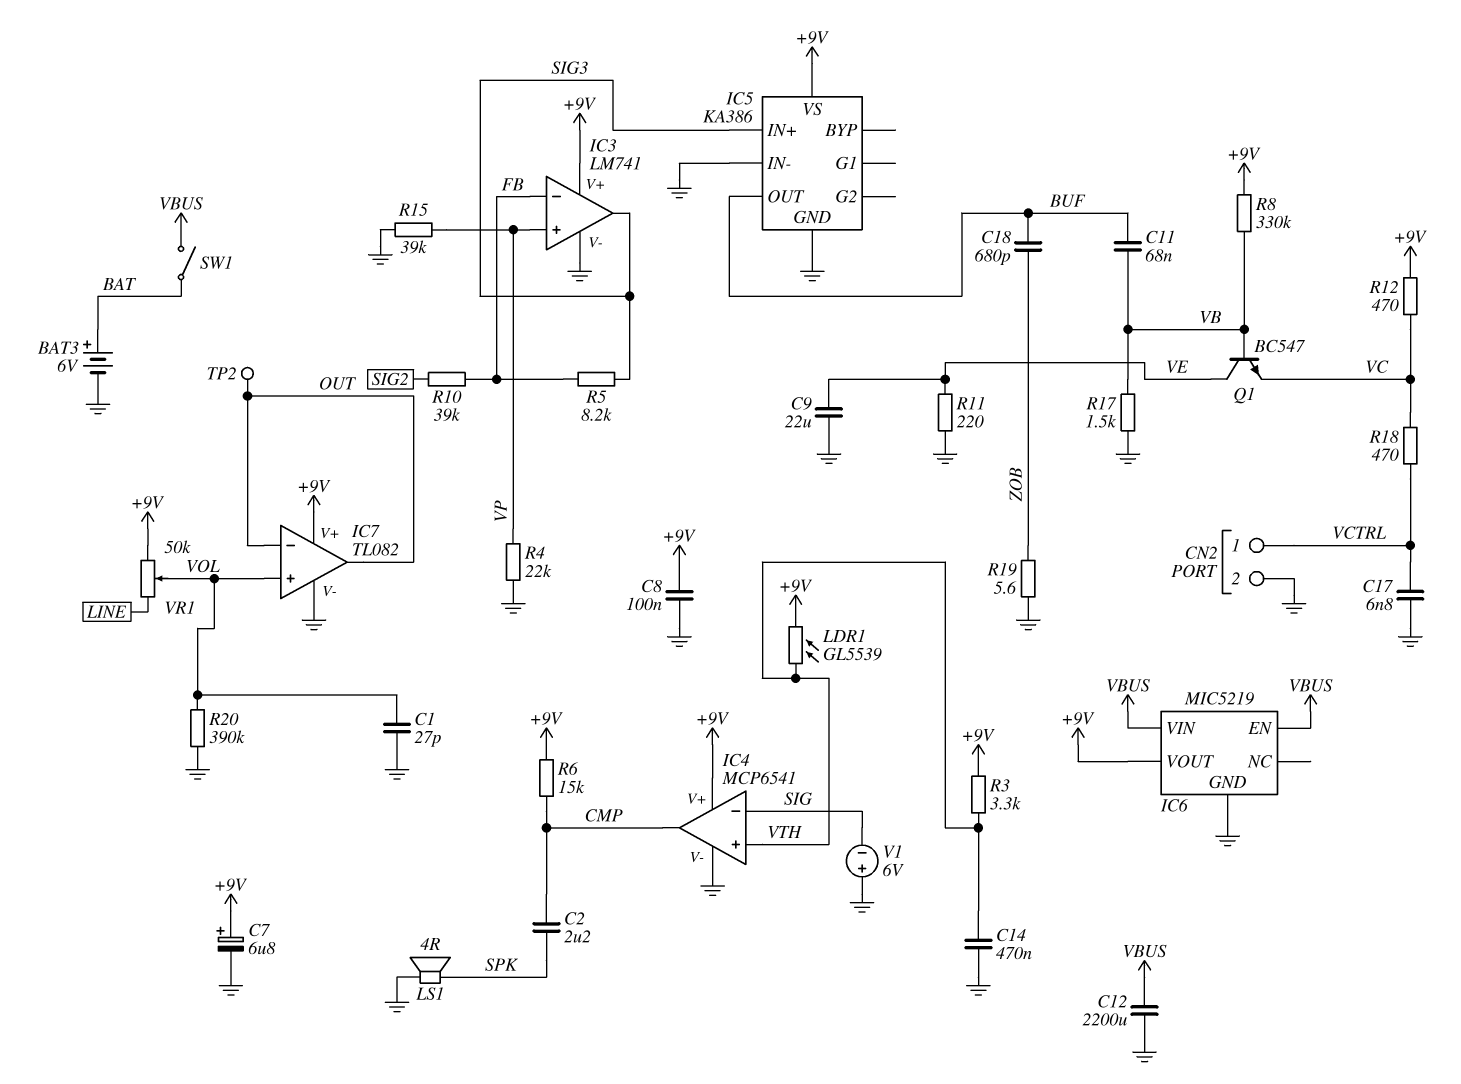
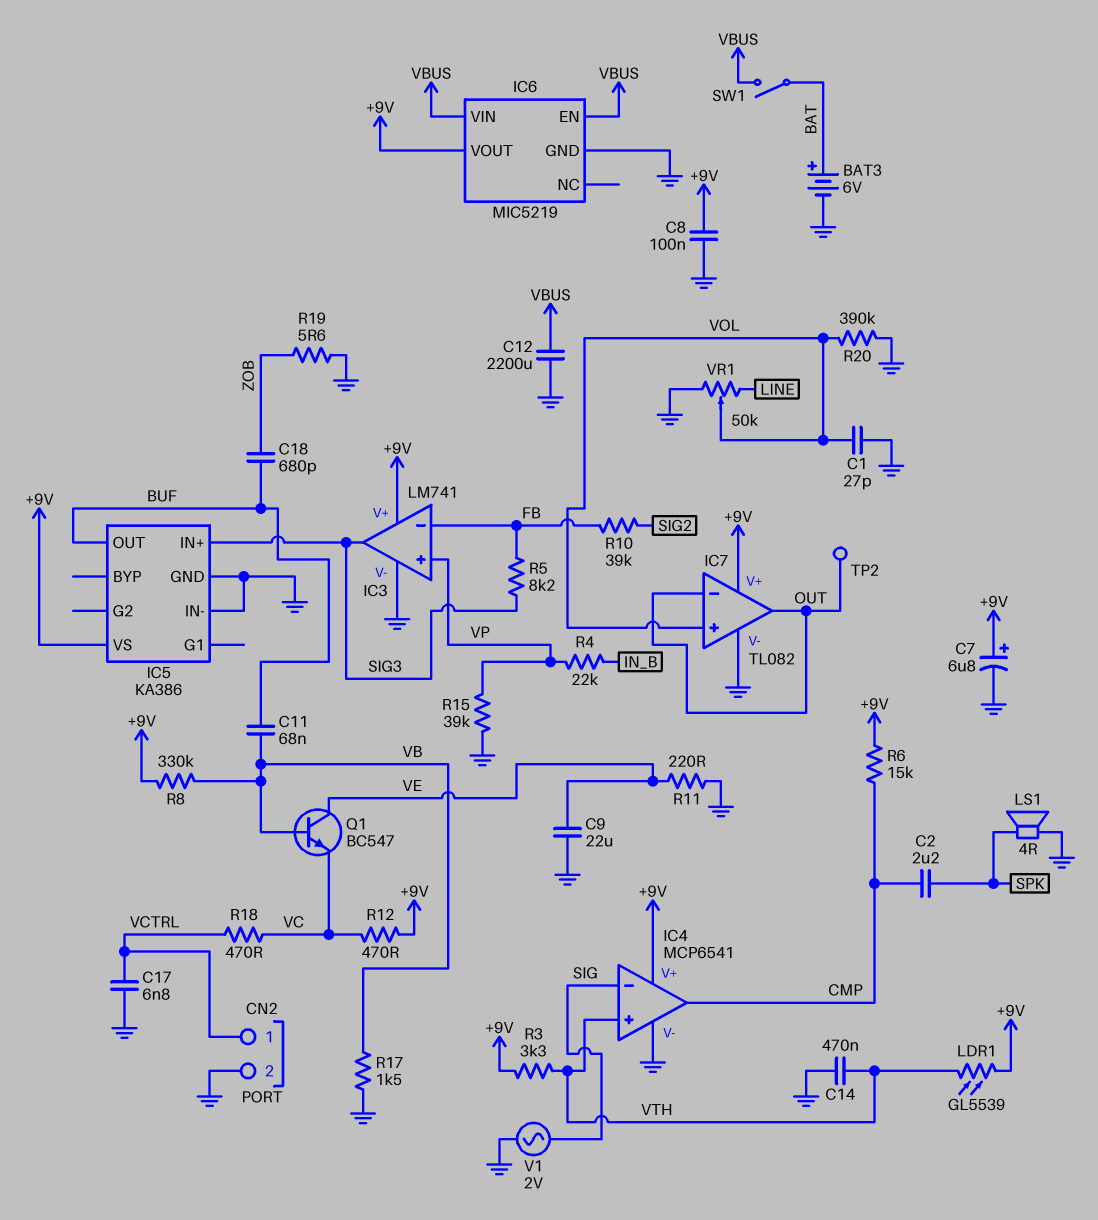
R4: 22k (GND, VP) -> 22k (IN_B, VP)
V1: 6V (plus GND, minus SIG) -> AC 2V (GND, SIG)
VR1: 50k (+9V, LINE, wiper VOL) -> 50k (GND, LINE, wiper VOL)

